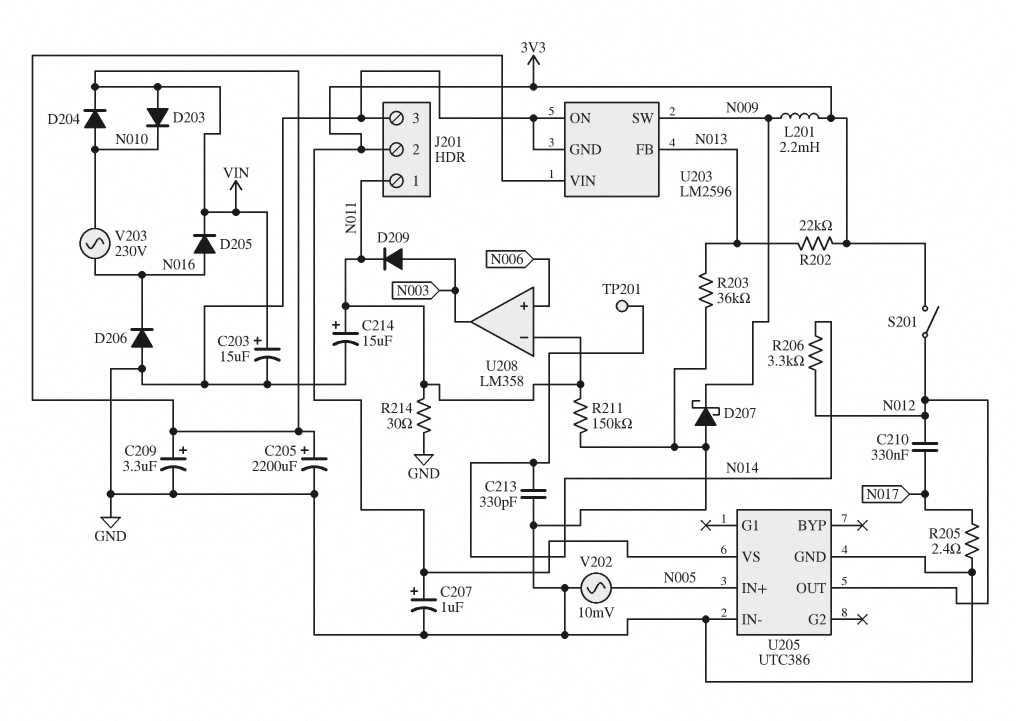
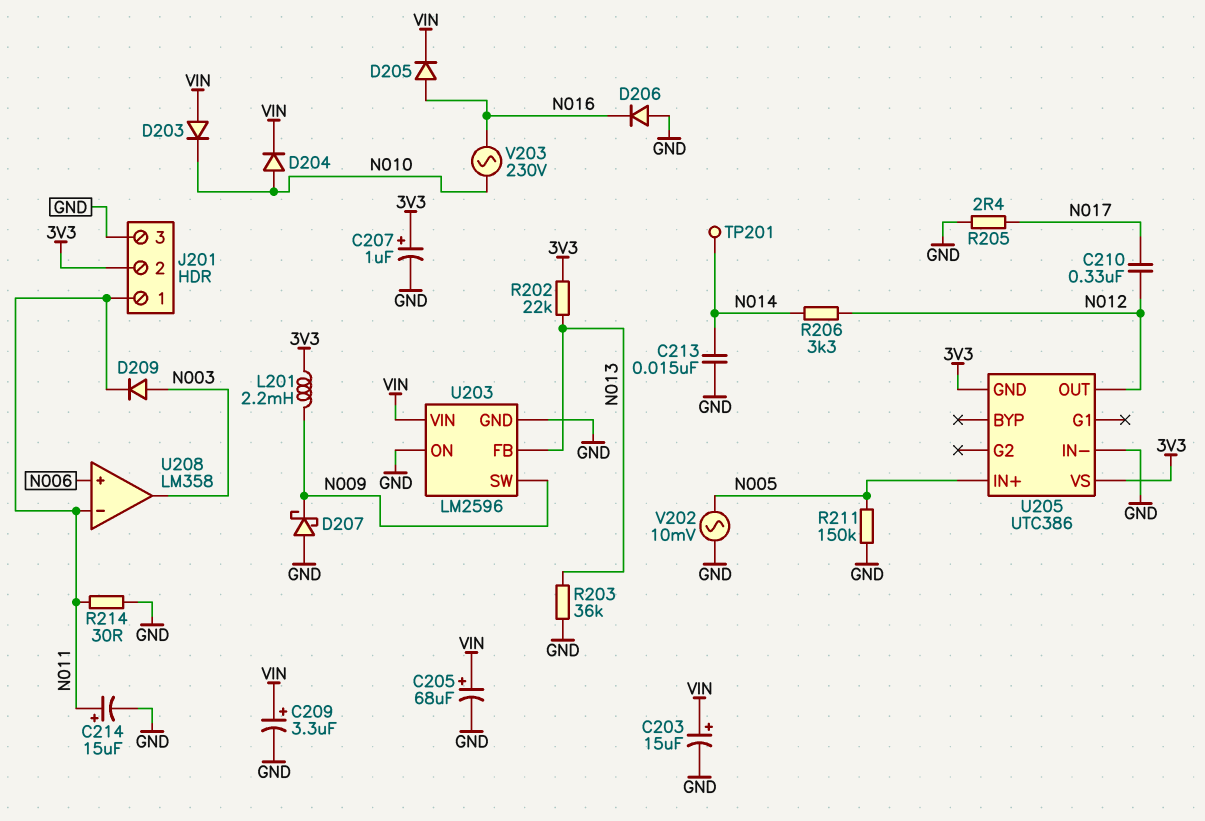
C205: 2200uF (plus VIN, minus GND) -> 68uF (plus VIN, minus GND)
C213: 330pF (GND, N014) -> 15nF (GND, N014)
R211: 150k (GND, N011) -> 150k (GND, N005)
S201: switch (3V3, N012) -> none
U205 pin GND: GND -> 3V3

